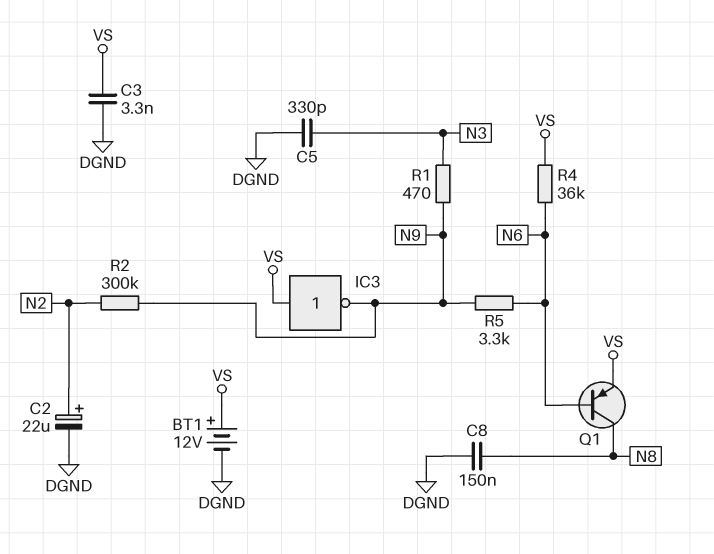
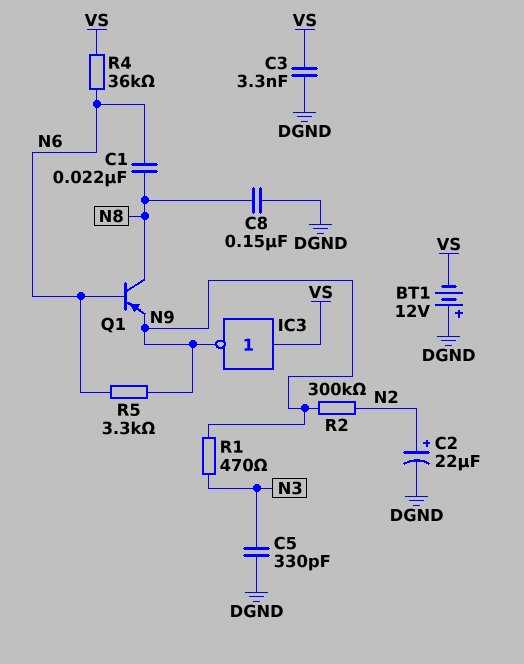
BT1: 12V (plus VS, minus DGND) -> 12V (plus DGND, minus VS)
C1: none -> 22nF (N6, N8)
Q1: PNP (B N6, C N8, E VS) -> PNP (B N6, C N8, E N9)

